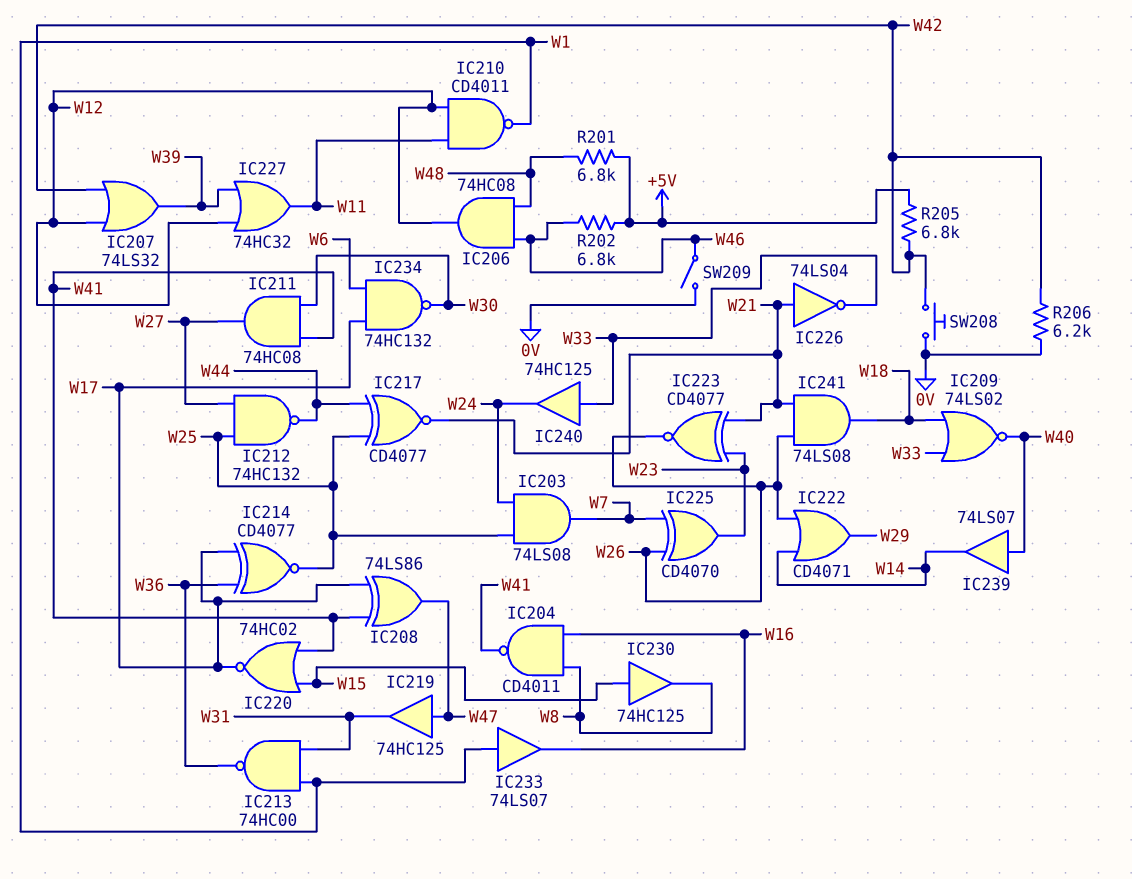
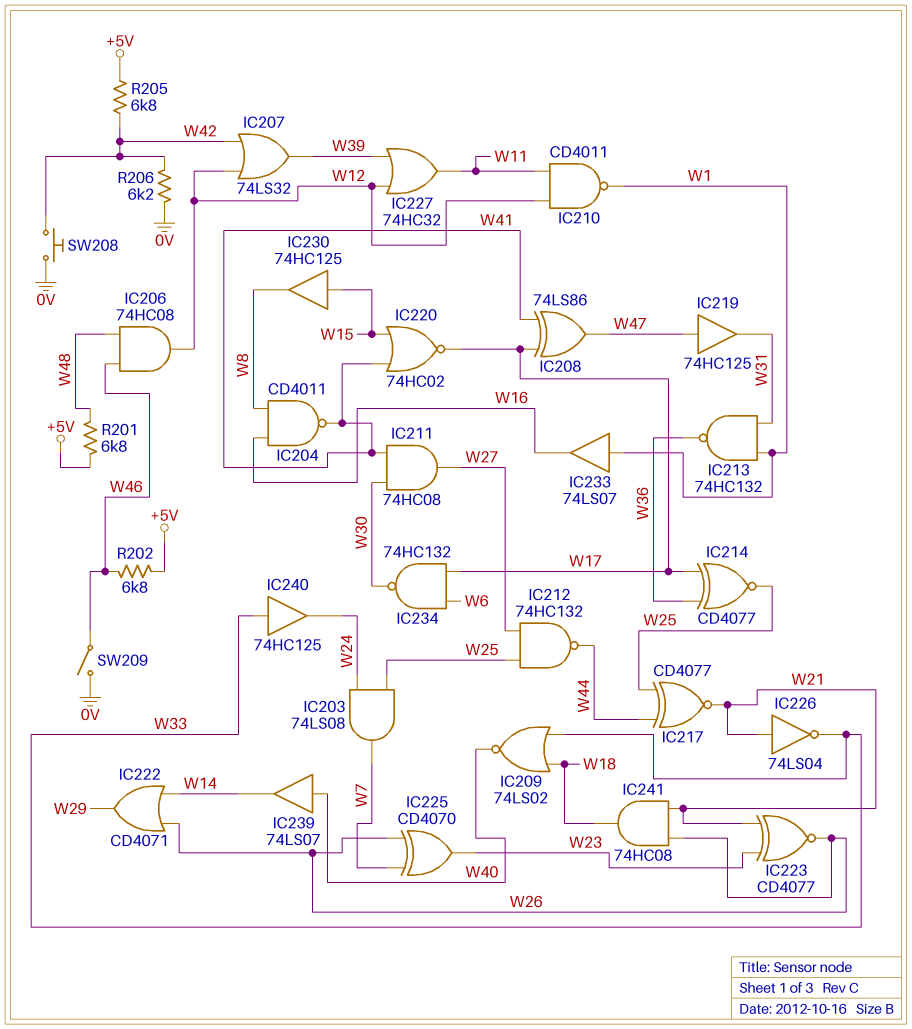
IC213: NAND 74HC00 (in W1, in W31, out W36) -> NAND 74HC132 (in W1, in W31, out W36)
IC241: AND 74LS08 (in W21, in W26, out W18) -> AND 74HC08 (in W21, in W26, out W18)

